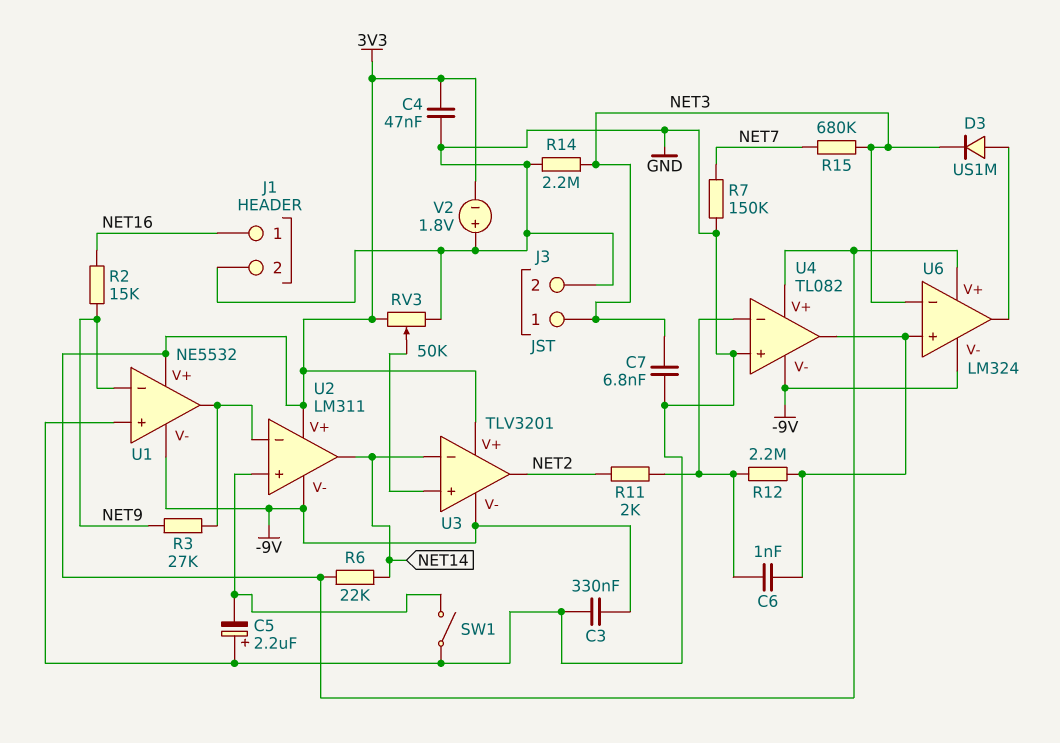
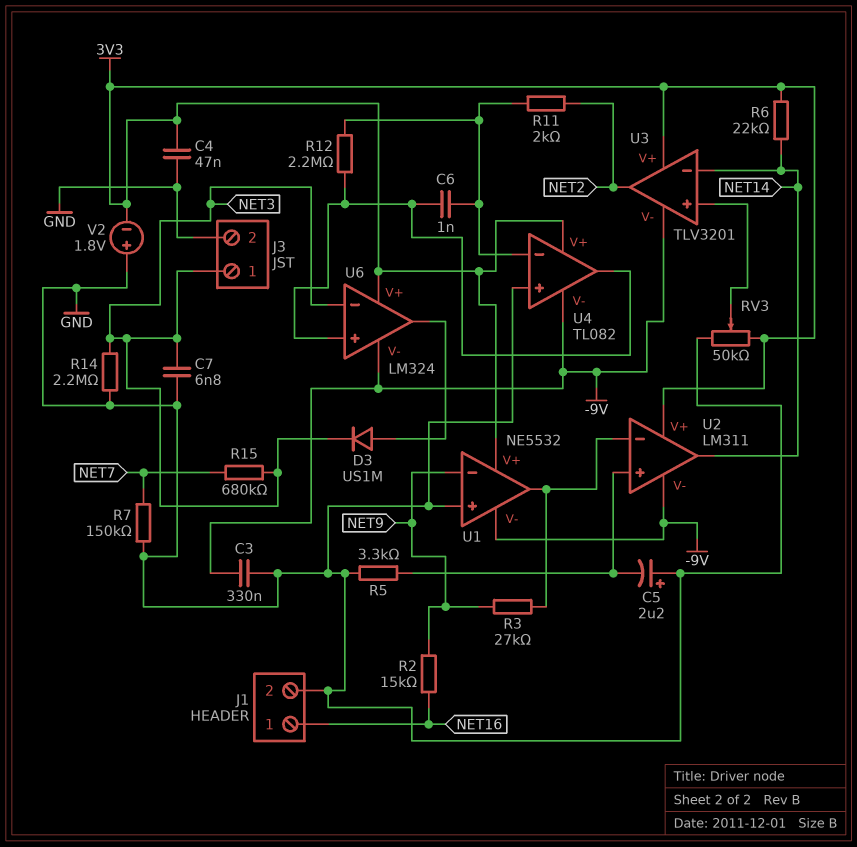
R5: none -> 3.3k (GND, U2/in+)
SW1: switch (GND, U2/in+) -> none

